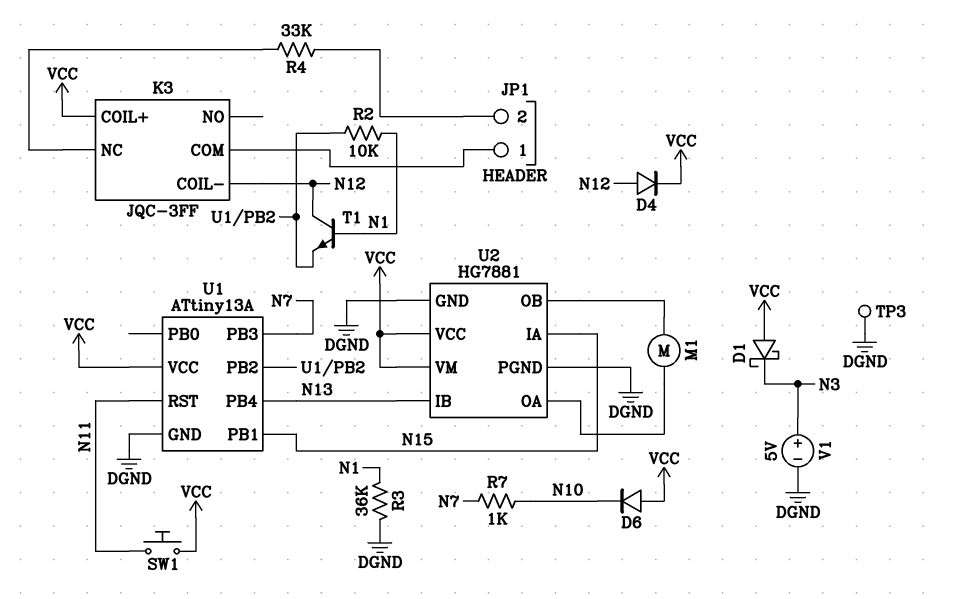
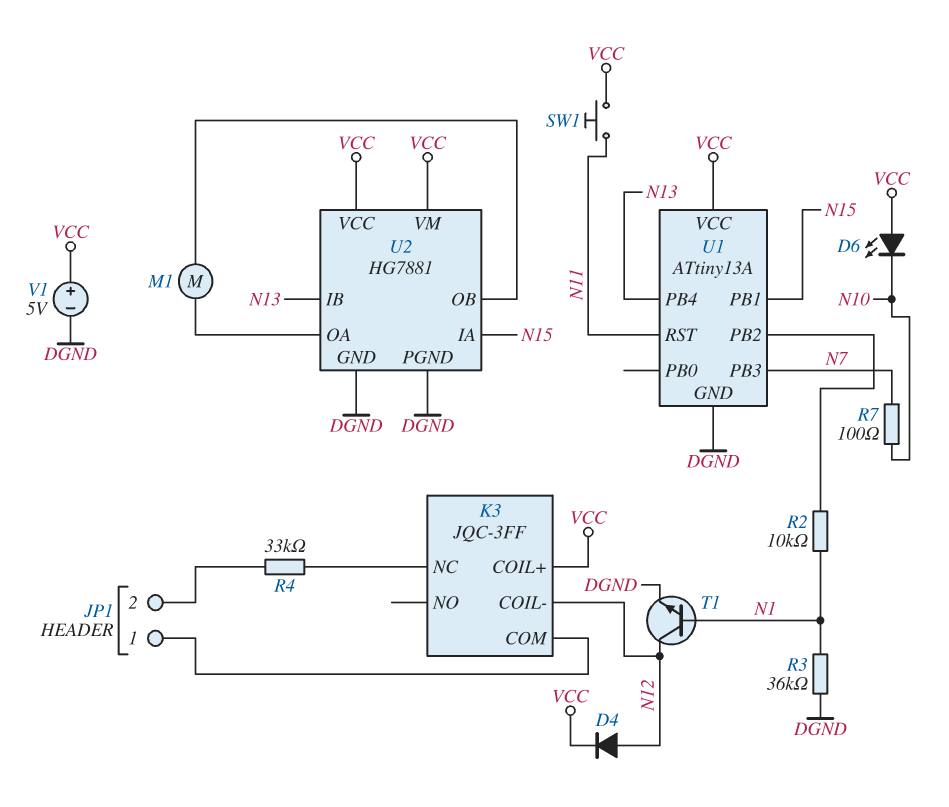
D1: schottky (A VCC, K N3) -> none
D6: diode (A VCC, K N10) -> LED (A VCC, K N10)
R7: 1k (N7, N10) -> 100 (N7, N10)
T1: NPN (B N1, C N12, E U1/PB2) -> NPN (B N1, C N12, E DGND)
TP3: test point (DGND) -> none
V1: 5V (plus N3, minus DGND) -> 5V (plus VCC, minus DGND)

